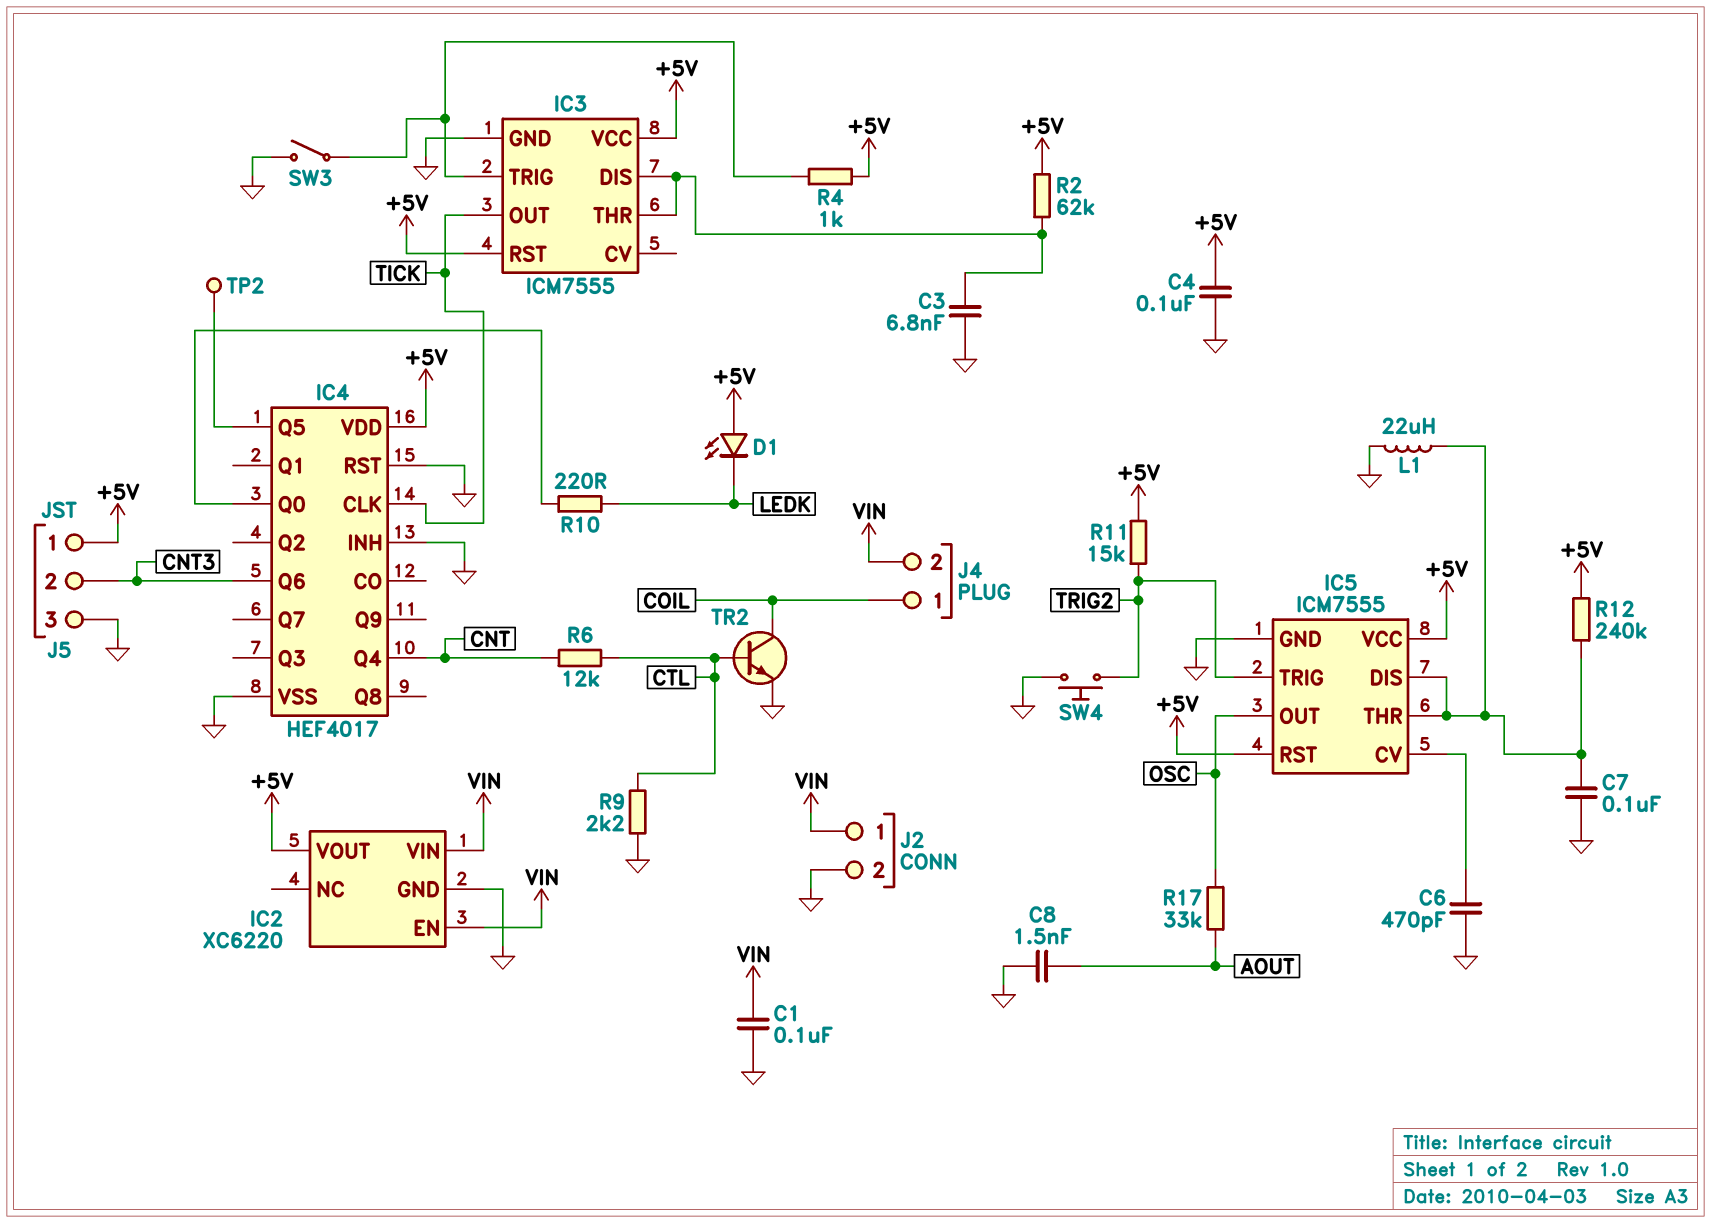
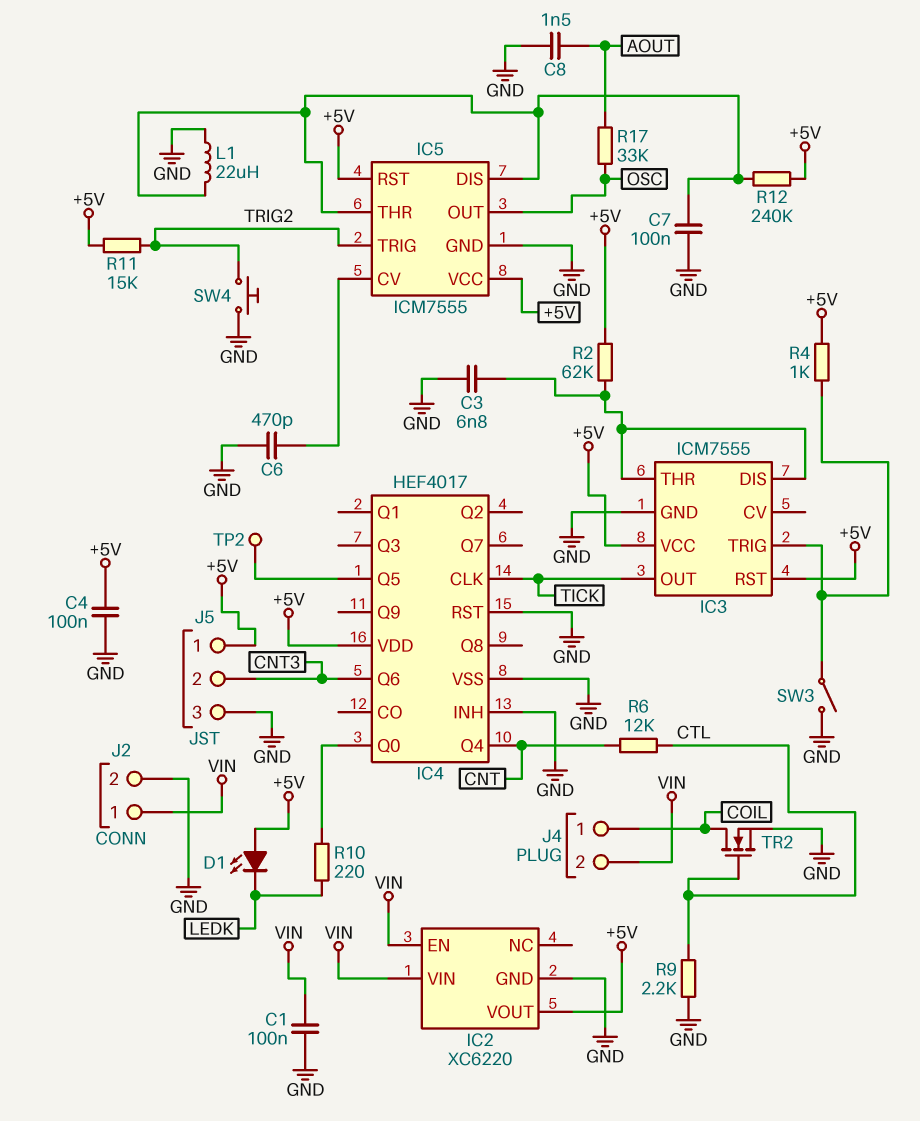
TR2: NPN (B CTL, C COIL, E GND) -> NMOS (G CTL, D COIL, S GND)

